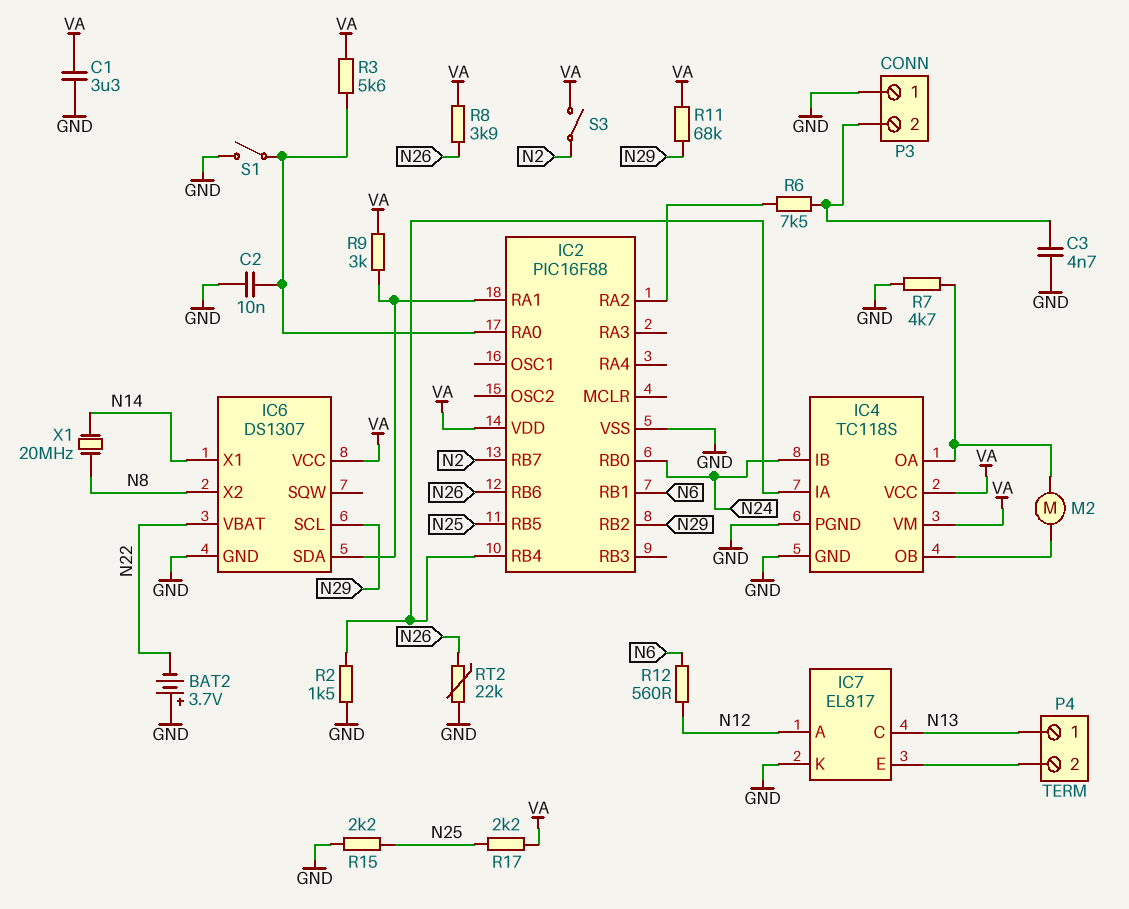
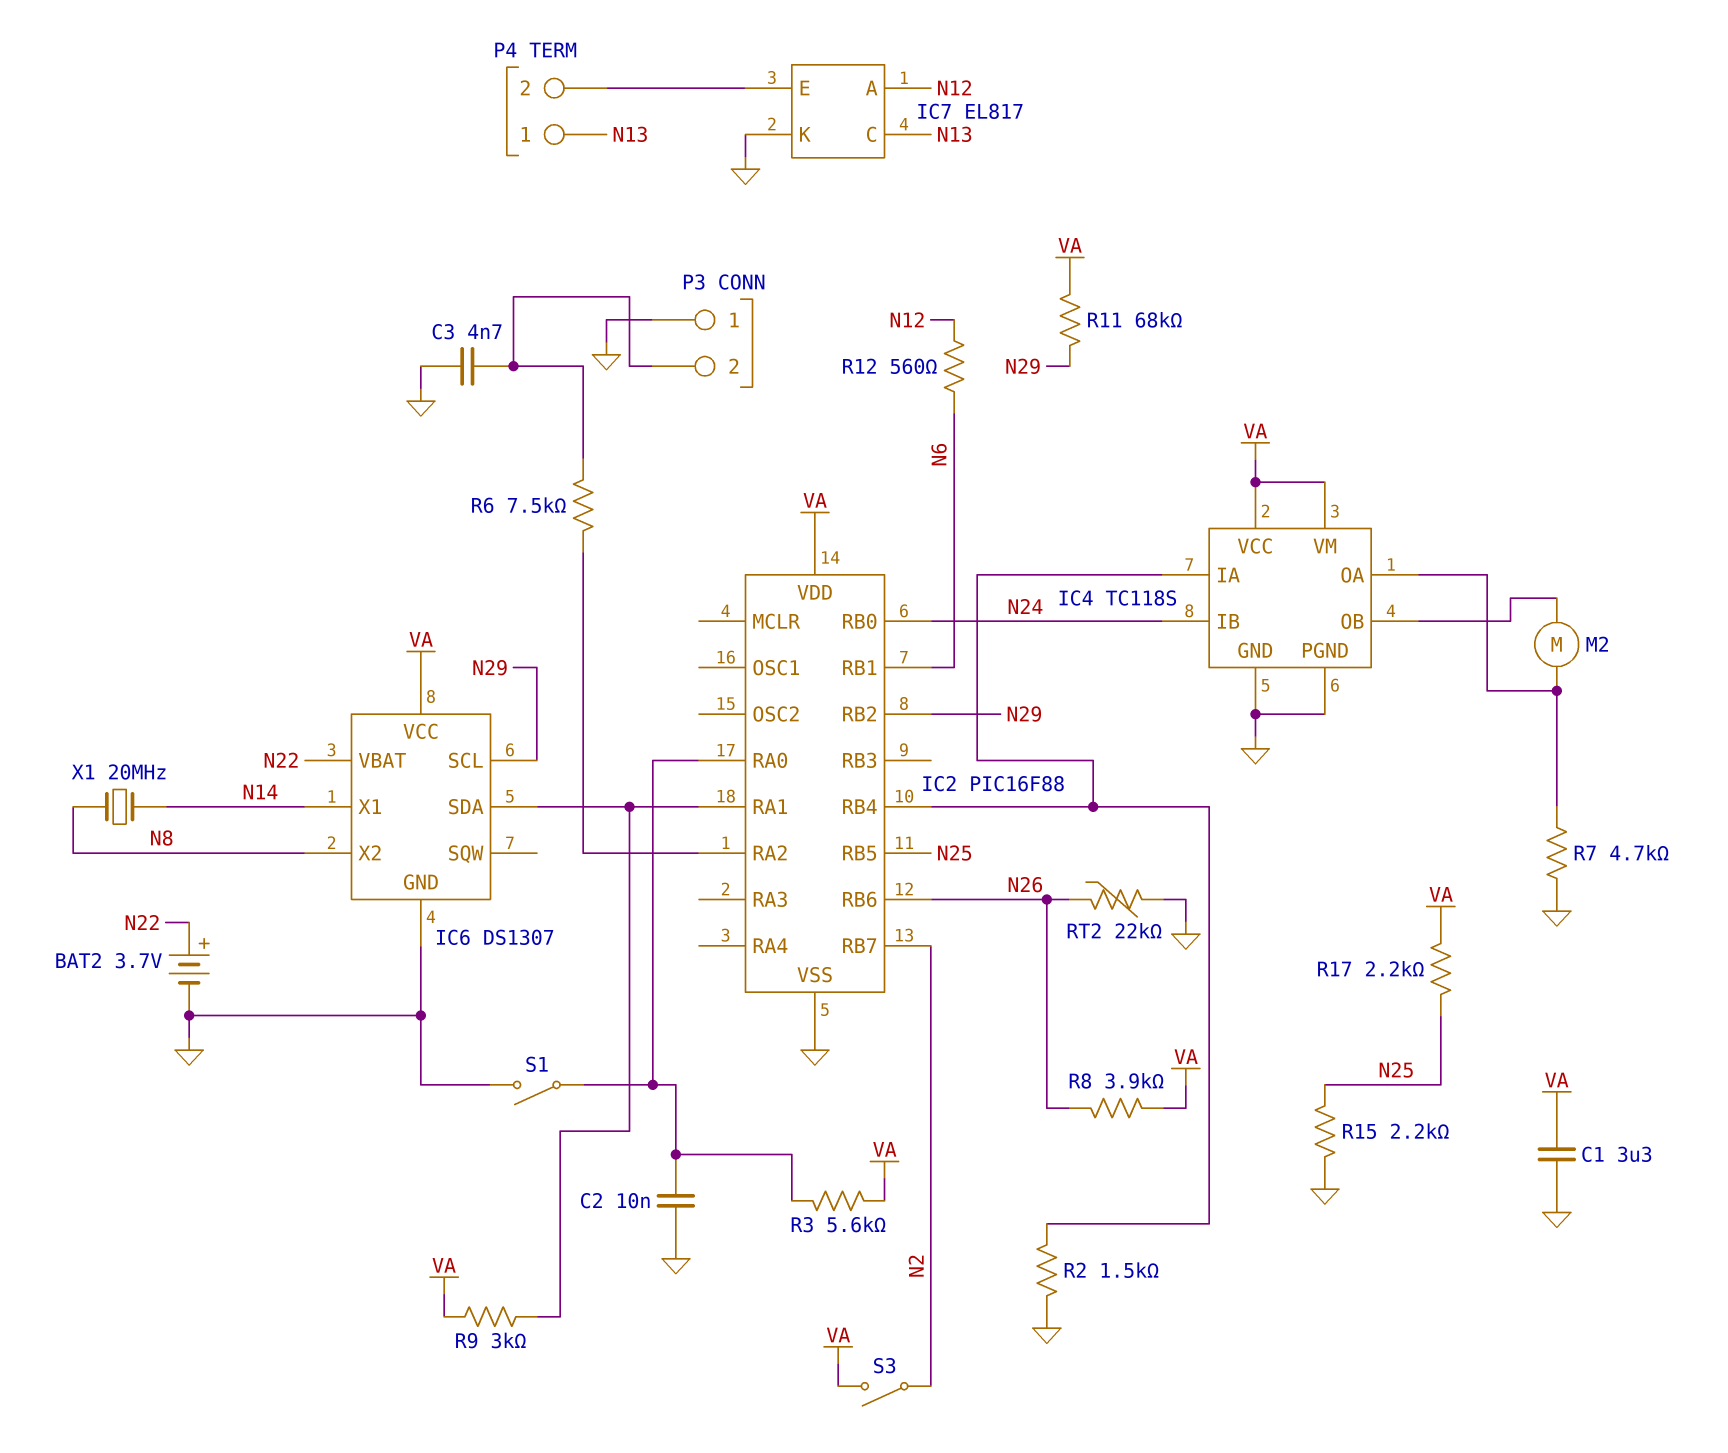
BAT2: 3.7V (plus GND, minus N22) -> 3.7V (plus N22, minus GND)

